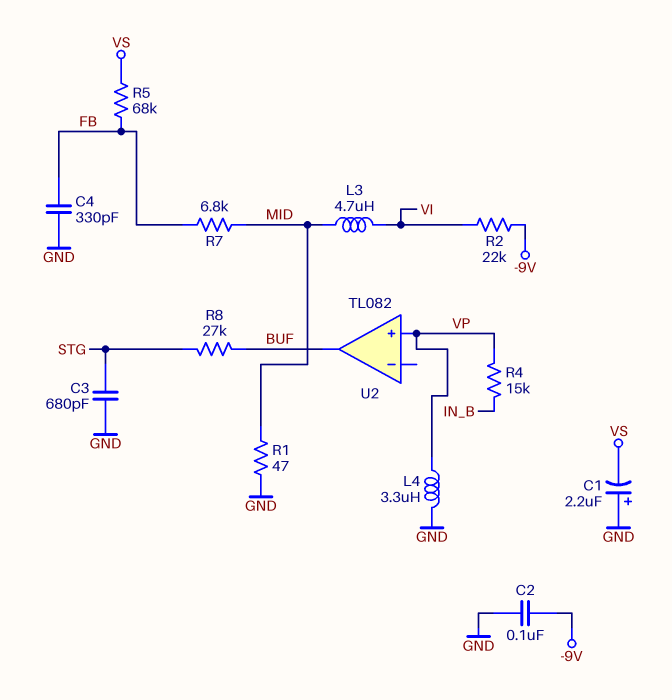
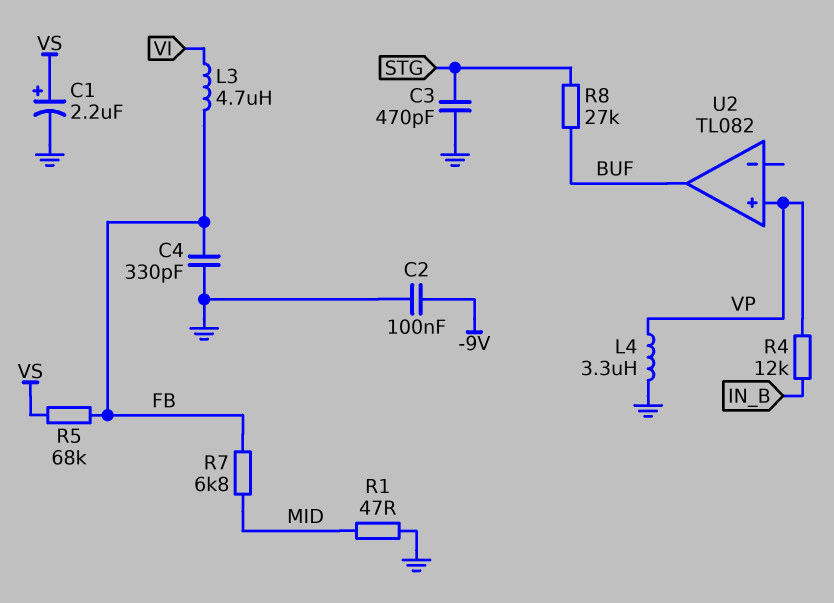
C1: 2.2uF (plus GND, minus VS) -> 2.2uF (plus VS, minus GND)
C3: 680pF (GND, STG) -> 470pF (GND, STG)
L3: 4.7uH (MID, VI) -> 4.7uH (FB, VI)
R2: 22k (-9V, VI) -> none
R4: 15k (IN_B, VP) -> 12k (IN_B, VP)

